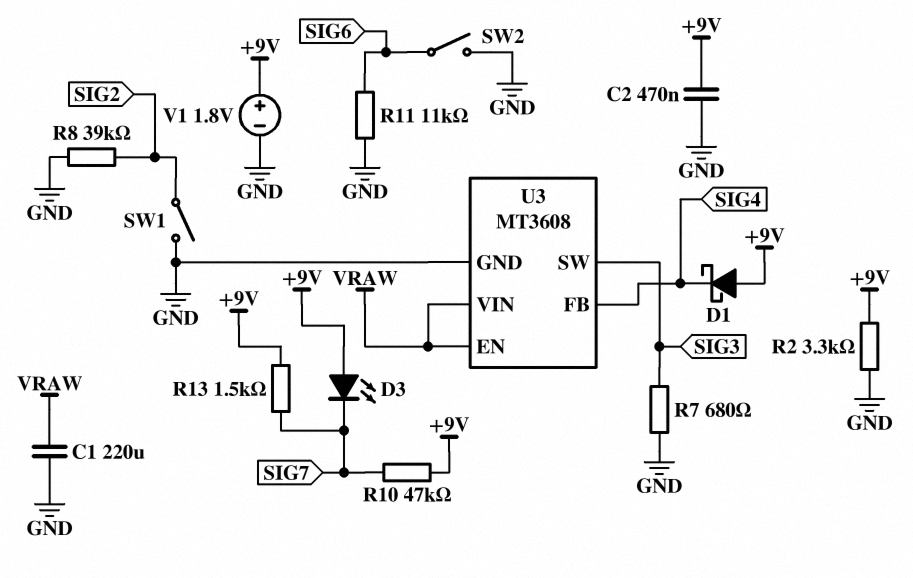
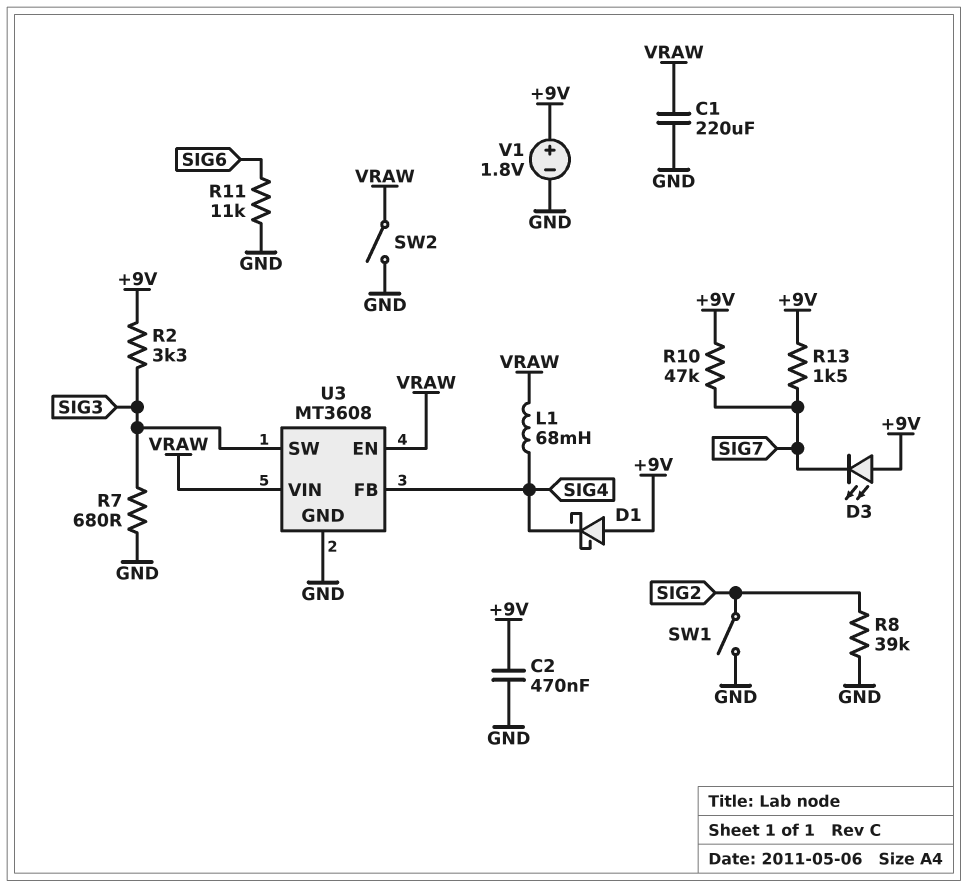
L1: none -> 68mH (SIG4, VRAW)
R2: 3.3k (+9V, GND) -> 3.3k (+9V, SIG3)
SW2: switch (GND, SIG6) -> switch (GND, VRAW)

